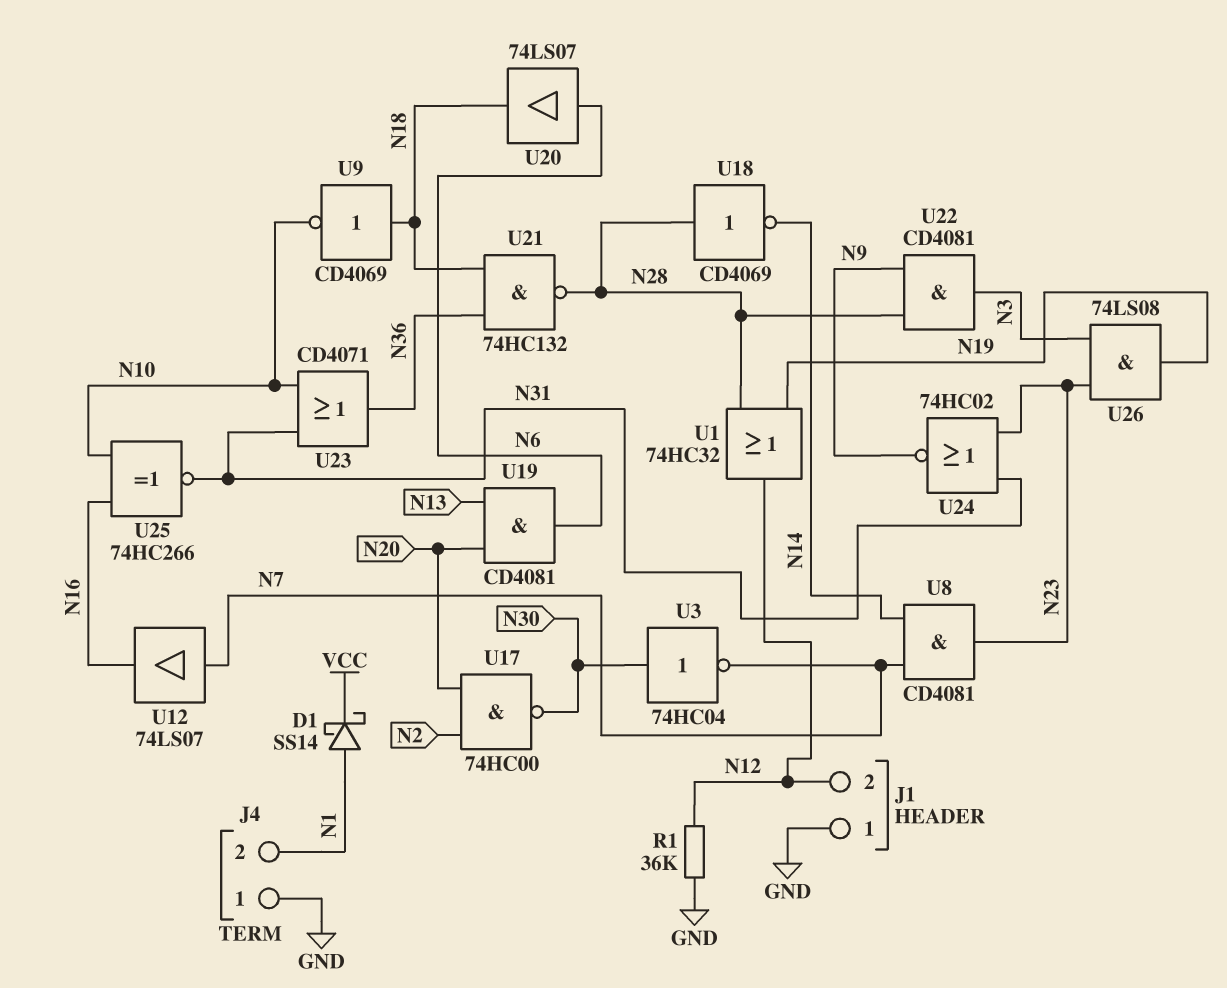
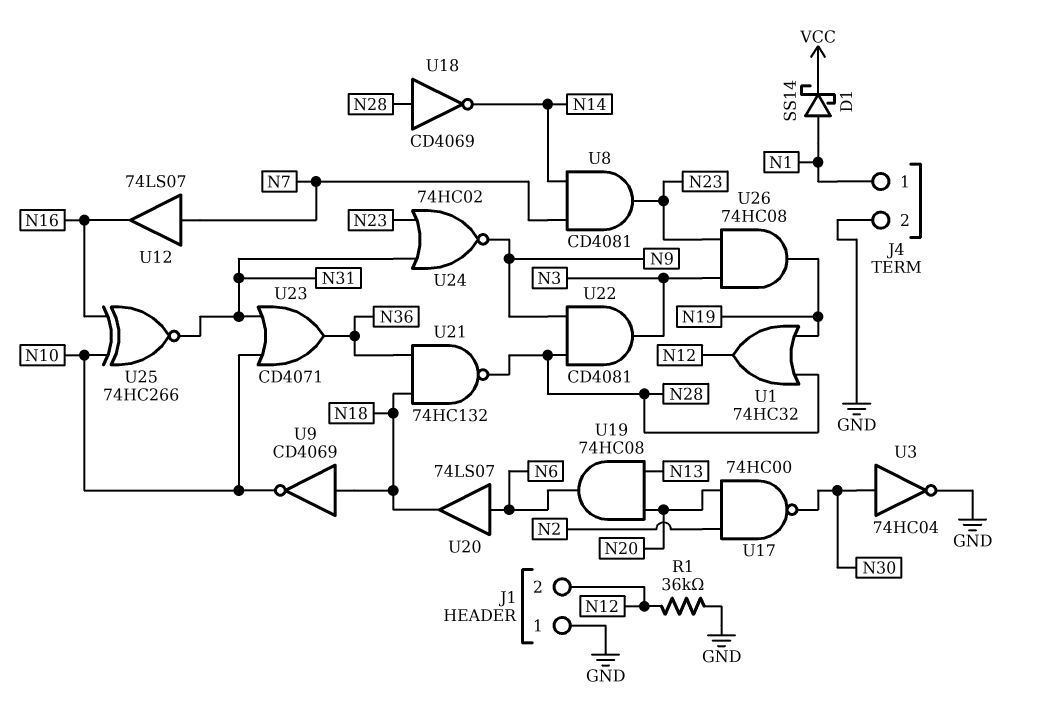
J4 pin 1: GND -> N1
J4 pin 2: N1 -> GND
U3: NOT 74HC04 (in N30, out N7) -> NOT 74HC04 (in N30, out GND)
U19: AND CD4081 (in N13, in N20, out N6) -> AND 74HC08 (in N13, in N20, out N6)
U26: AND 74LS08 (in N3, in N23, out N19) -> AND 74HC08 (in N3, in N23, out N19)

